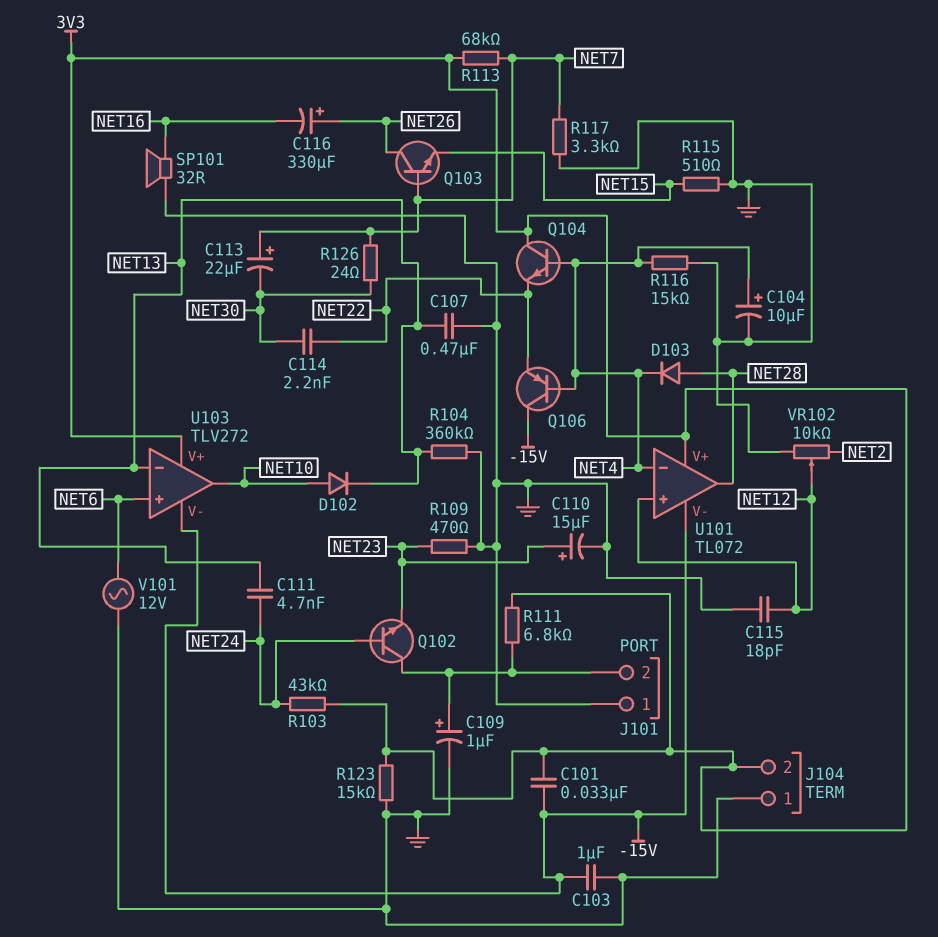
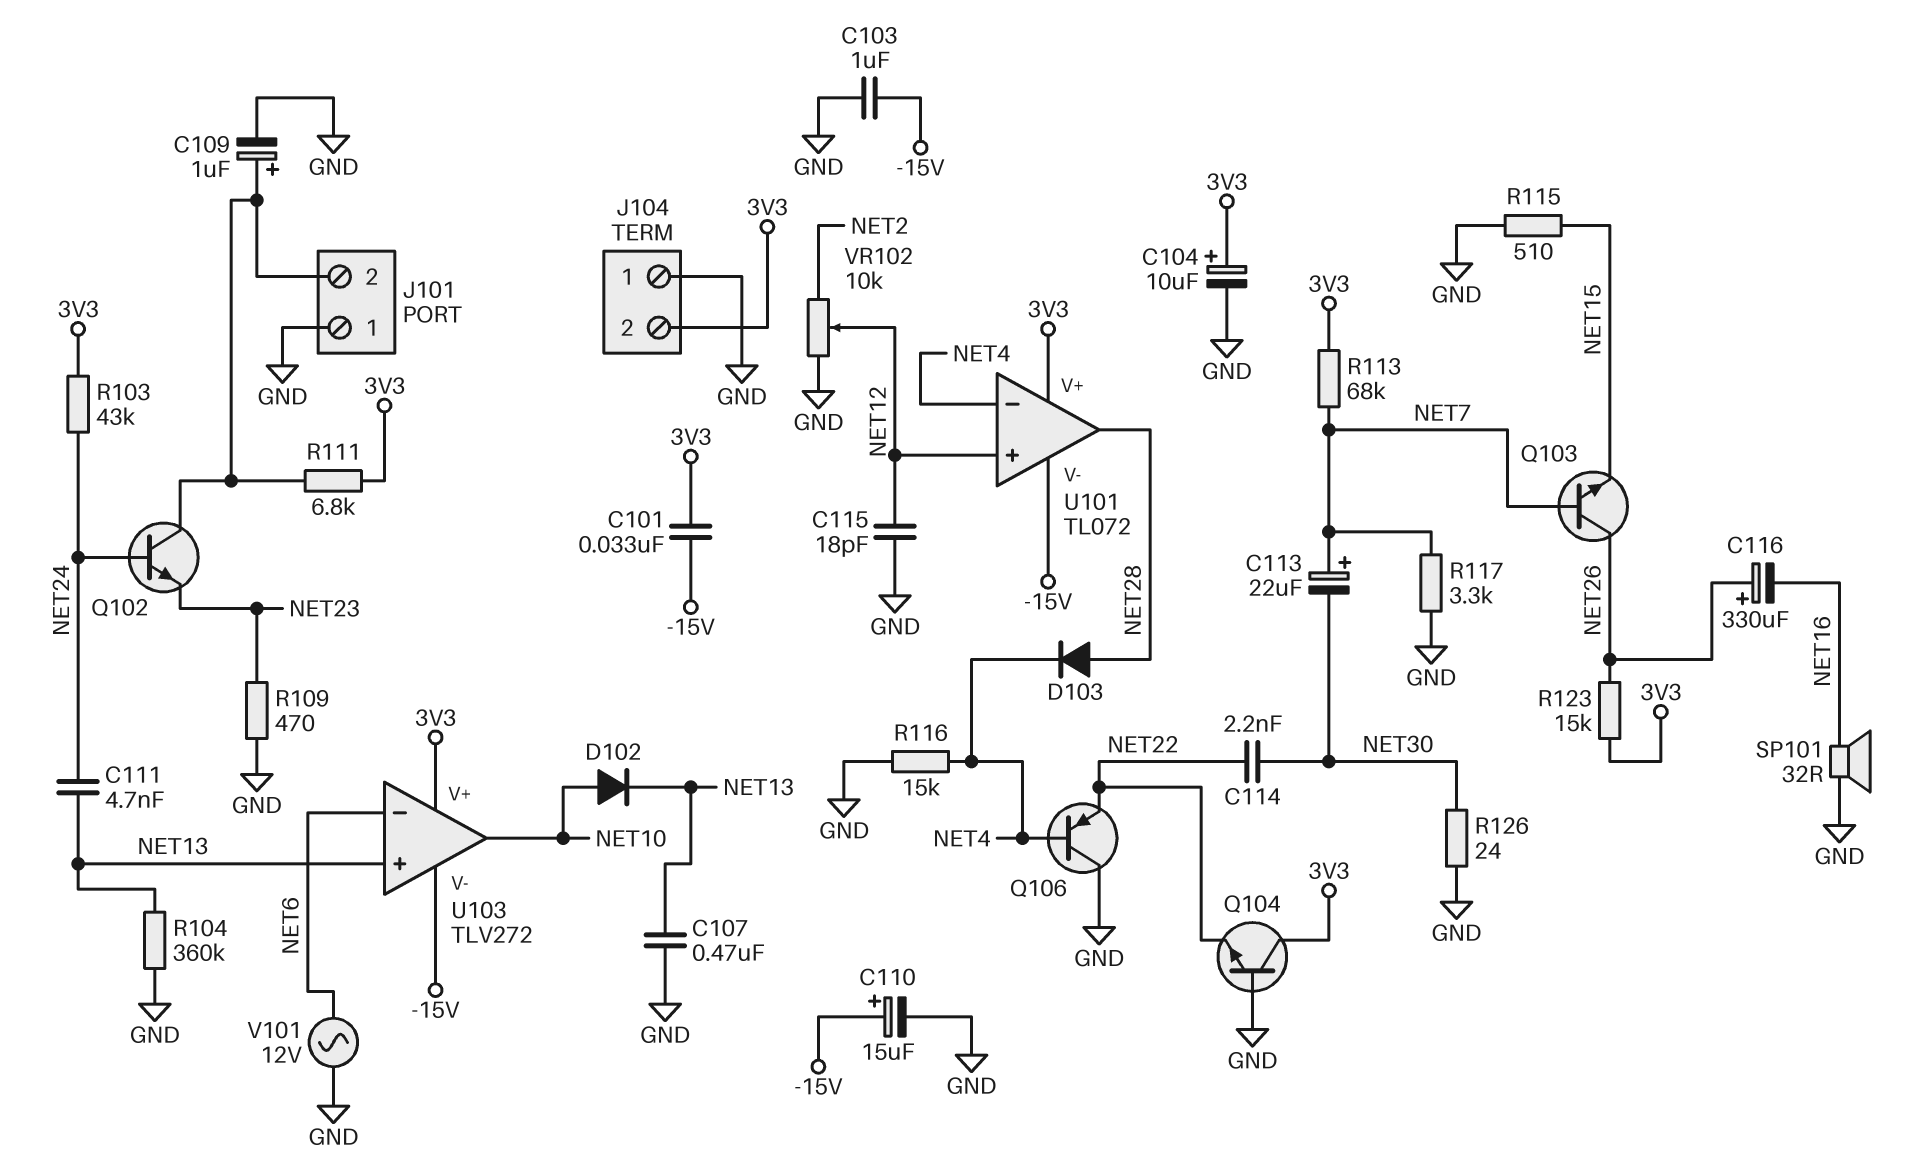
C104: 10uF (plus NET4, minus GND) -> 10uF (plus 3V3, minus GND)
C110: 15uF (plus NET23, minus GND) -> 15uF (plus -15V, minus GND)
Q104: NPN (B NET4, C 3V3, E NET22) -> NPN (B GND, C 3V3, E NET22)
Q106: PNP (B NET4, C -15V, E NET22) -> PNP (B NET4, C GND, E NET22)
R123: 15k (3V3, GND) -> 15k (3V3, NET26)
R126: 24 (NET7, NET30) -> 24 (GND, NET30)
U103 pin in+: NET6 -> NET13
U103 pin in-: NET13 -> NET6

